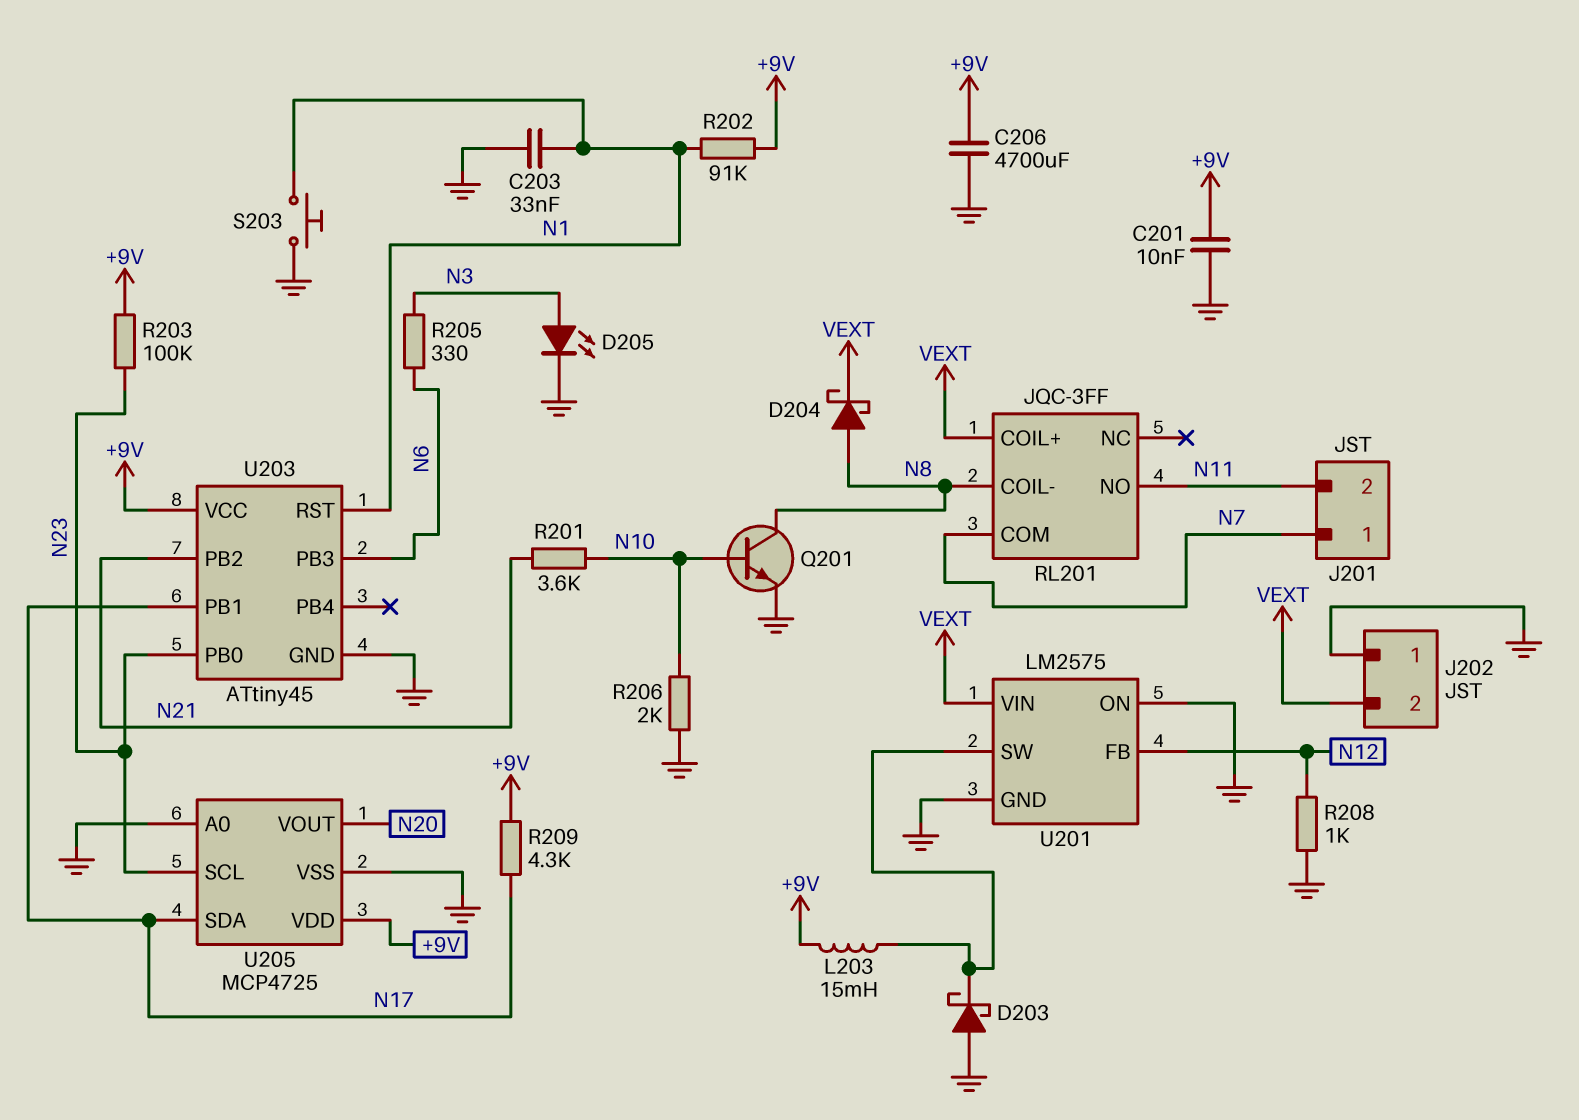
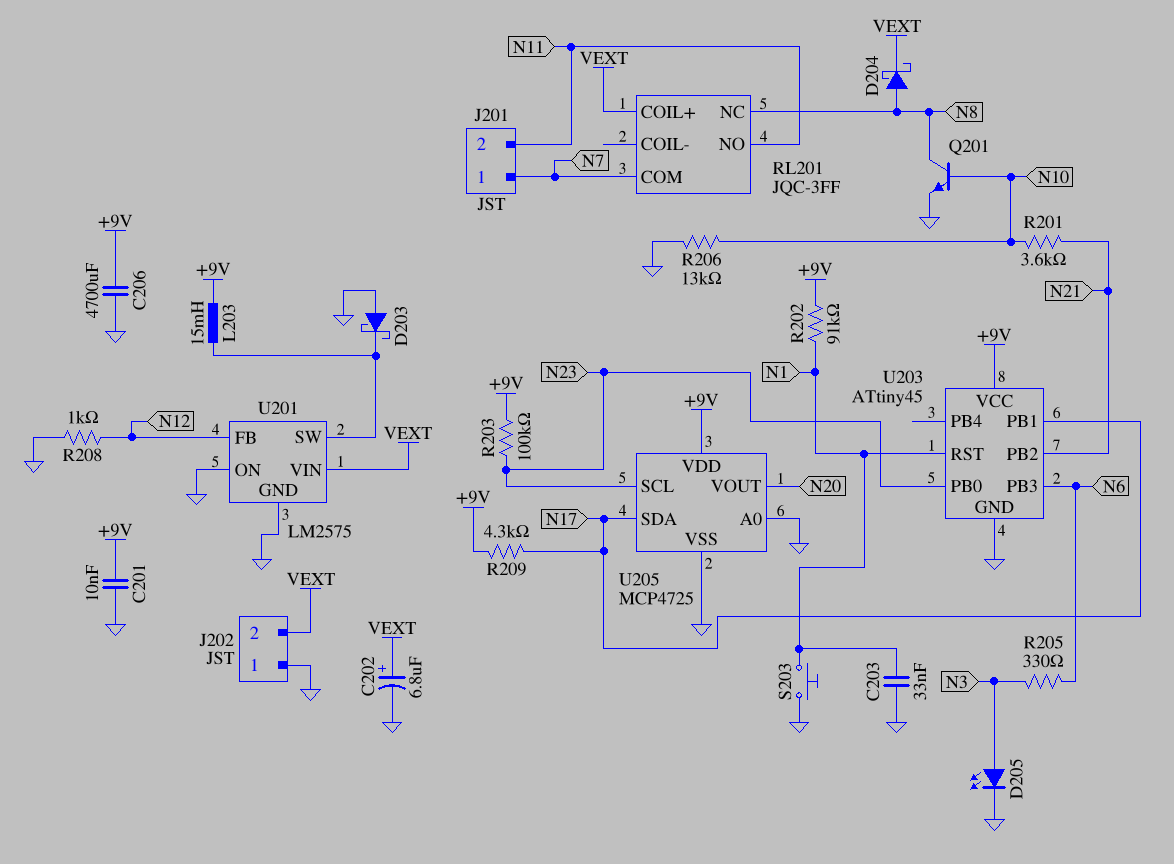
C202: none -> 6.8uF (plus VEXT, minus GND)
R206: 2k (GND, N10) -> 13k (GND, N10)
RL201 pin COIL-: N8 -> none
RL201 pin NC: none -> N8

